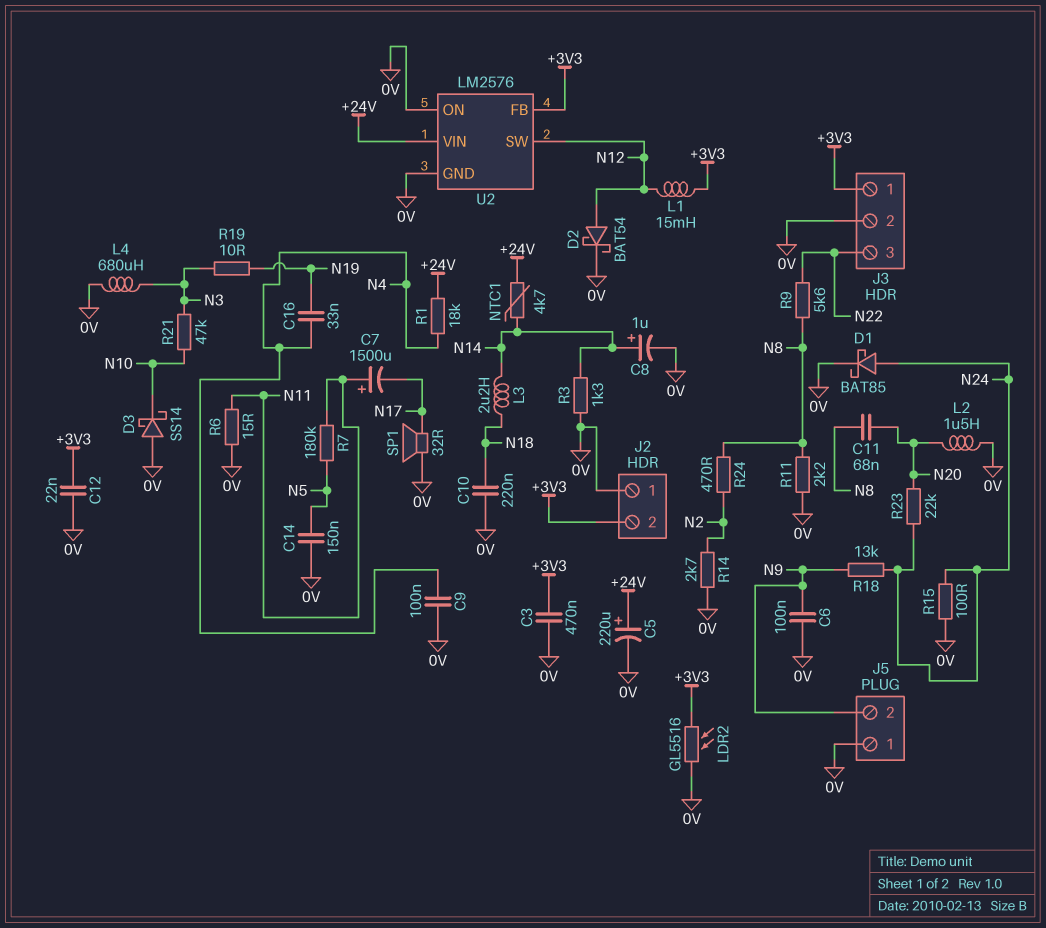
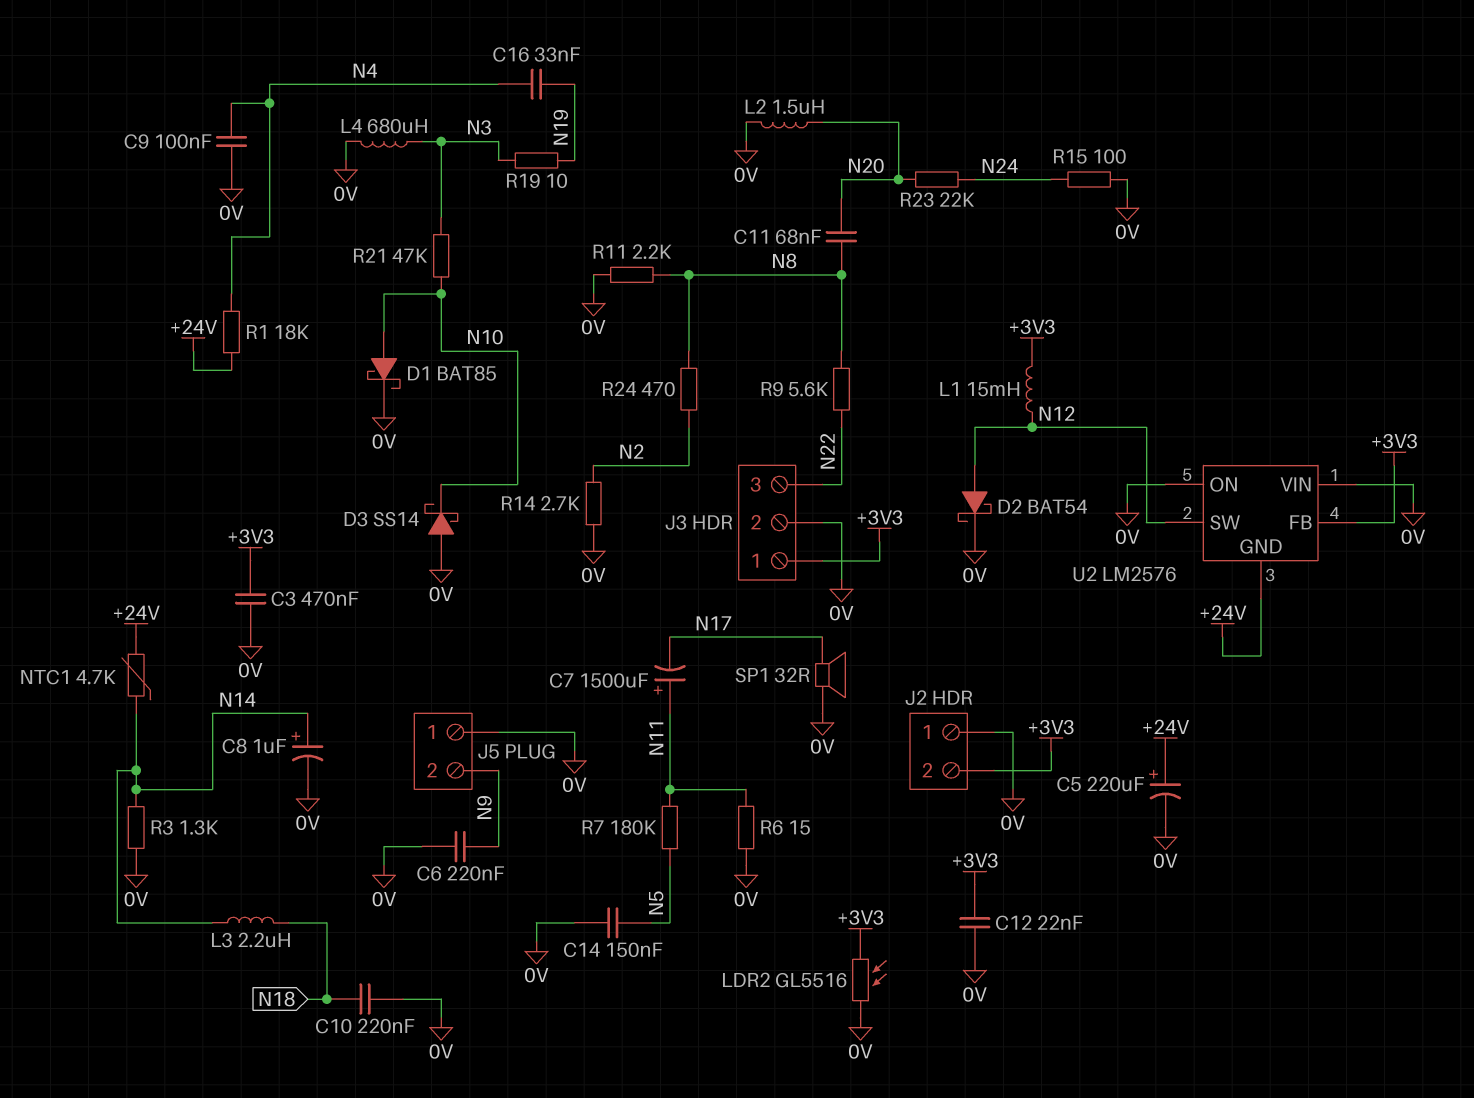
C6: 100nF (0V, N9) -> 220nF (0V, N9)
D1: schottky BAT85 (A N24, K 0V) -> schottky BAT85 (A N10, K 0V)
R18: 13k (N9, N24) -> none
U2 pin GND: 0V -> +24V
U2 pin VIN: +24V -> 0V

